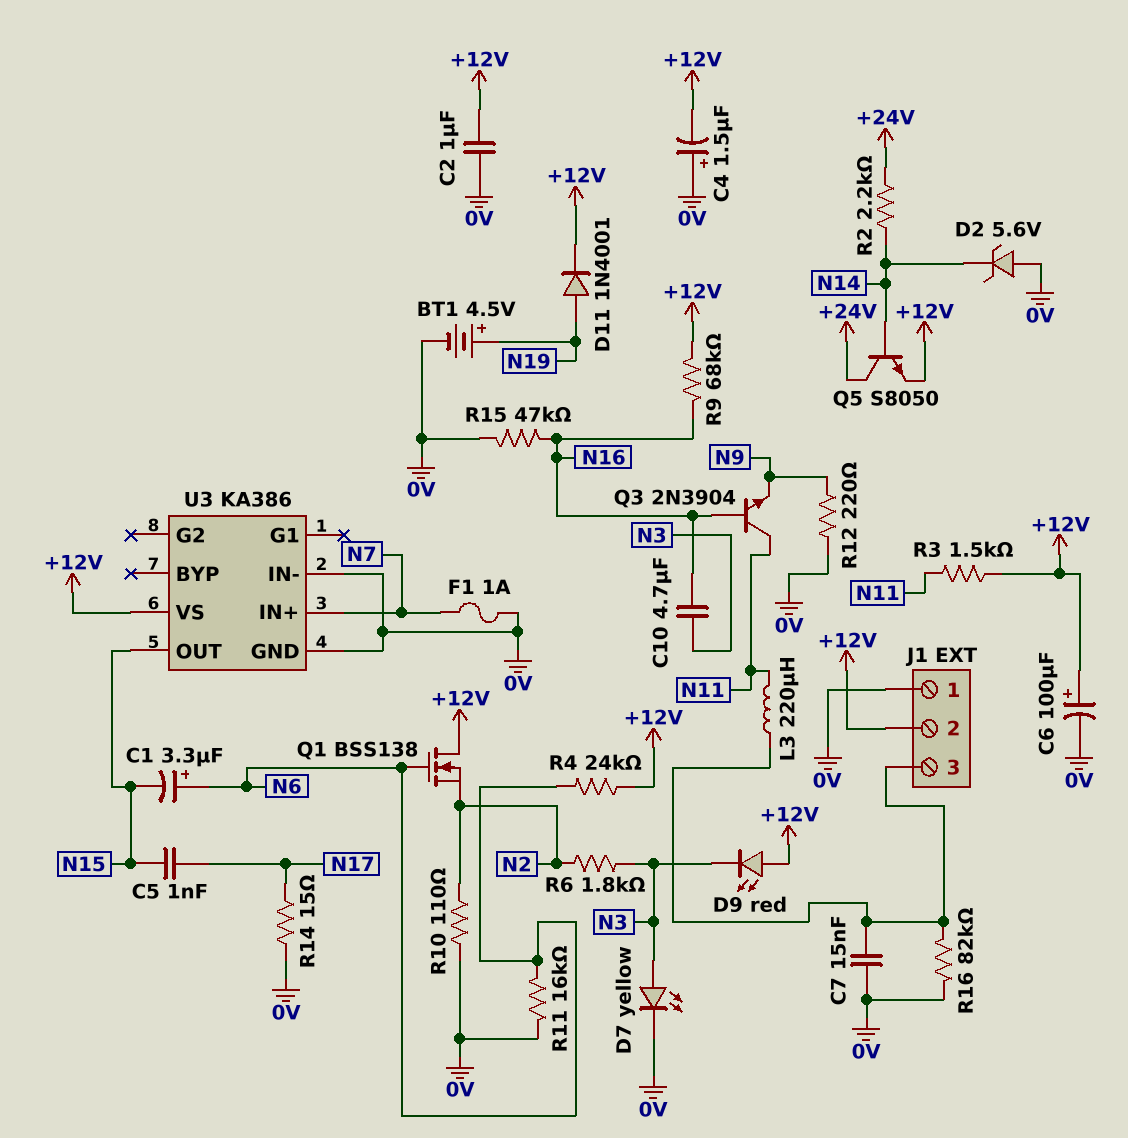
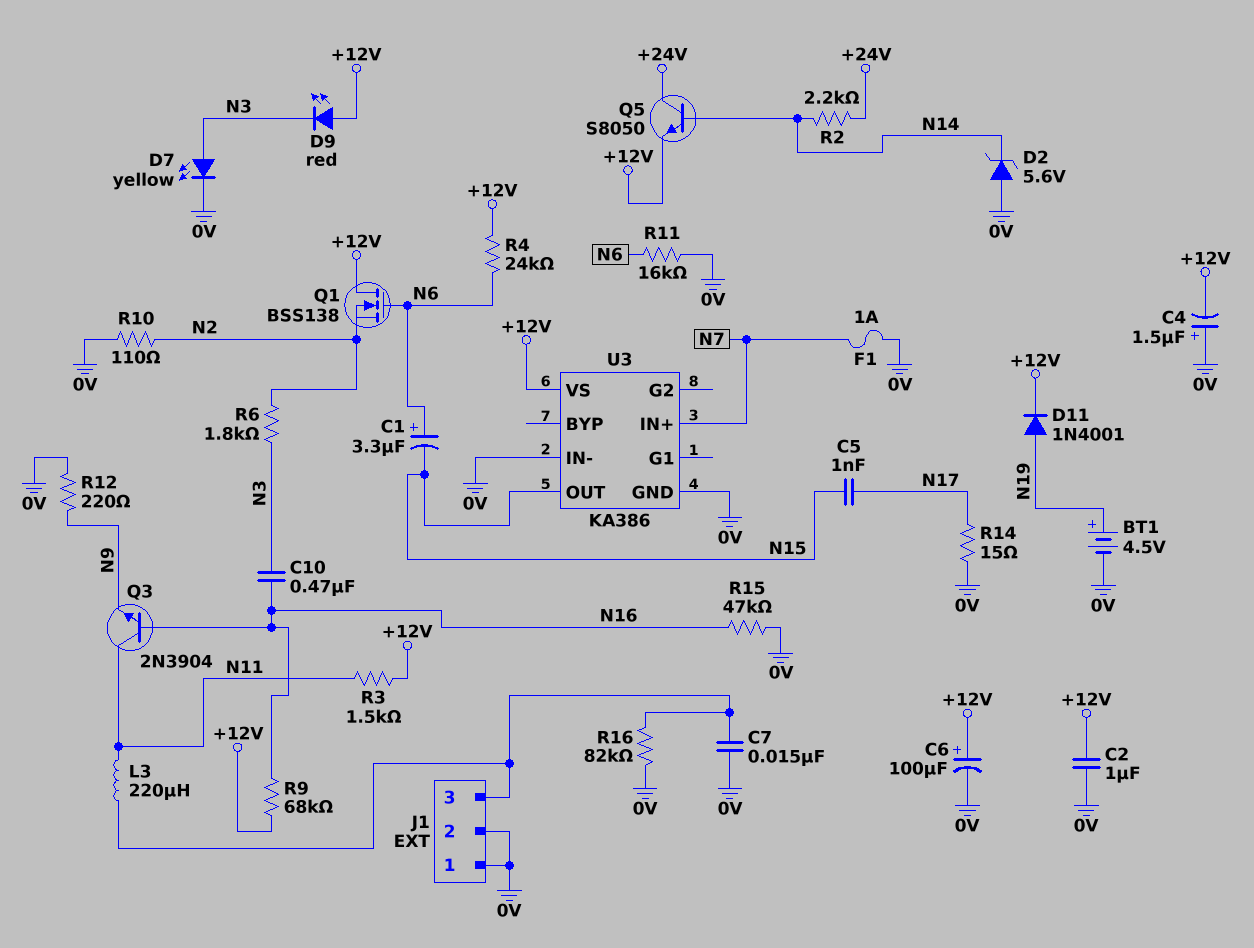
C10: 4.7uF (N3, N16) -> 470nF (N3, N16)
J1 pin 2: +12V -> 0V

